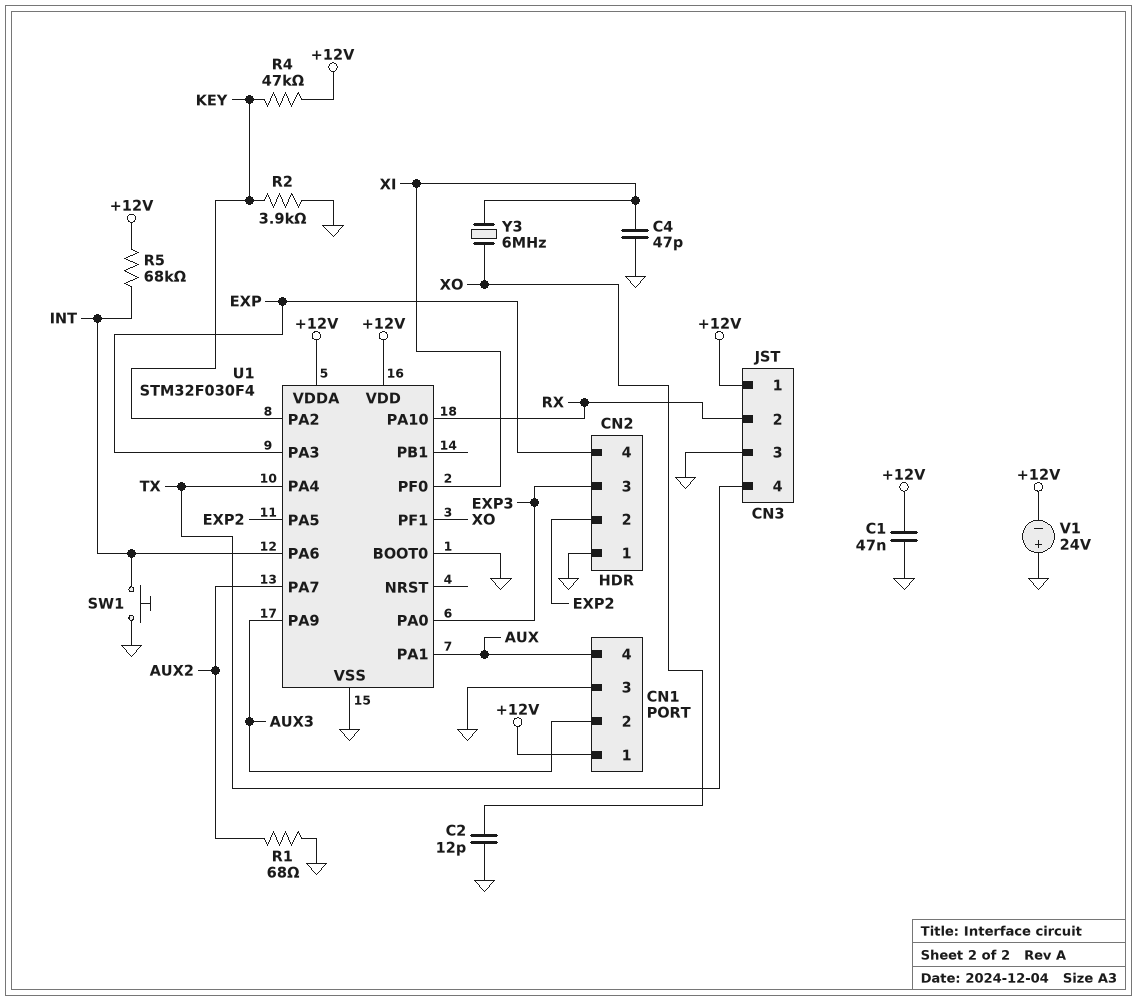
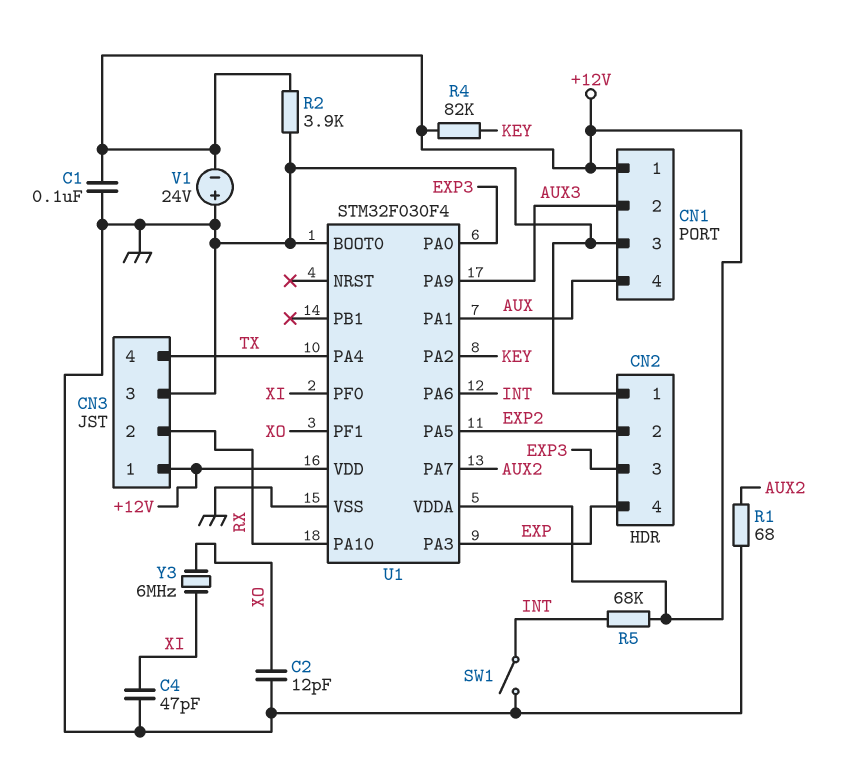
C1: 47nF (+12V, GND) -> 100nF (+12V, GND)
R2: 3.9k (GND, KEY) -> 3.9k (+12V, GND)
R4: 47k (+12V, KEY) -> 82k (+12V, KEY)
SW1: button (GND, INT) -> switch (GND, INT)

